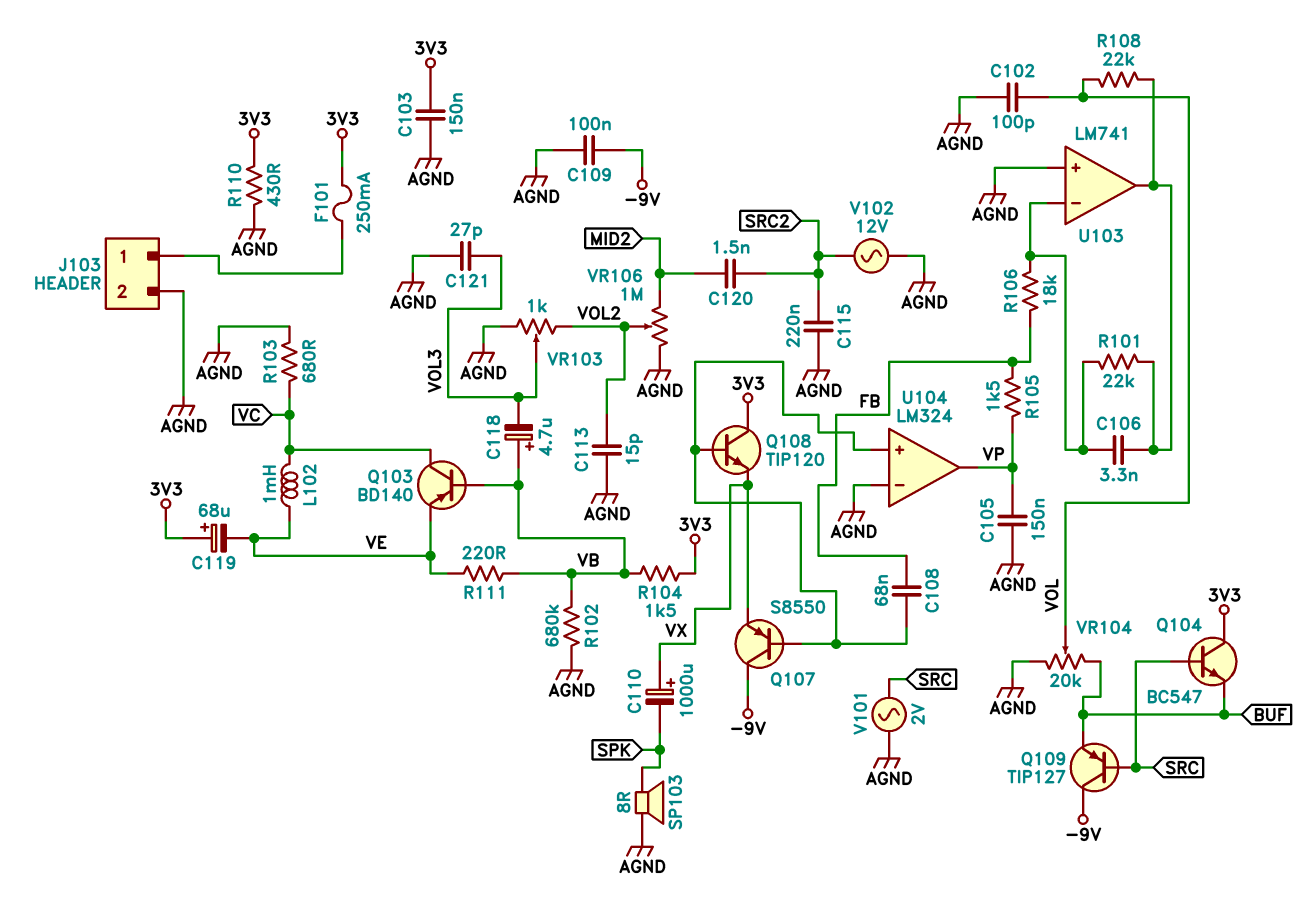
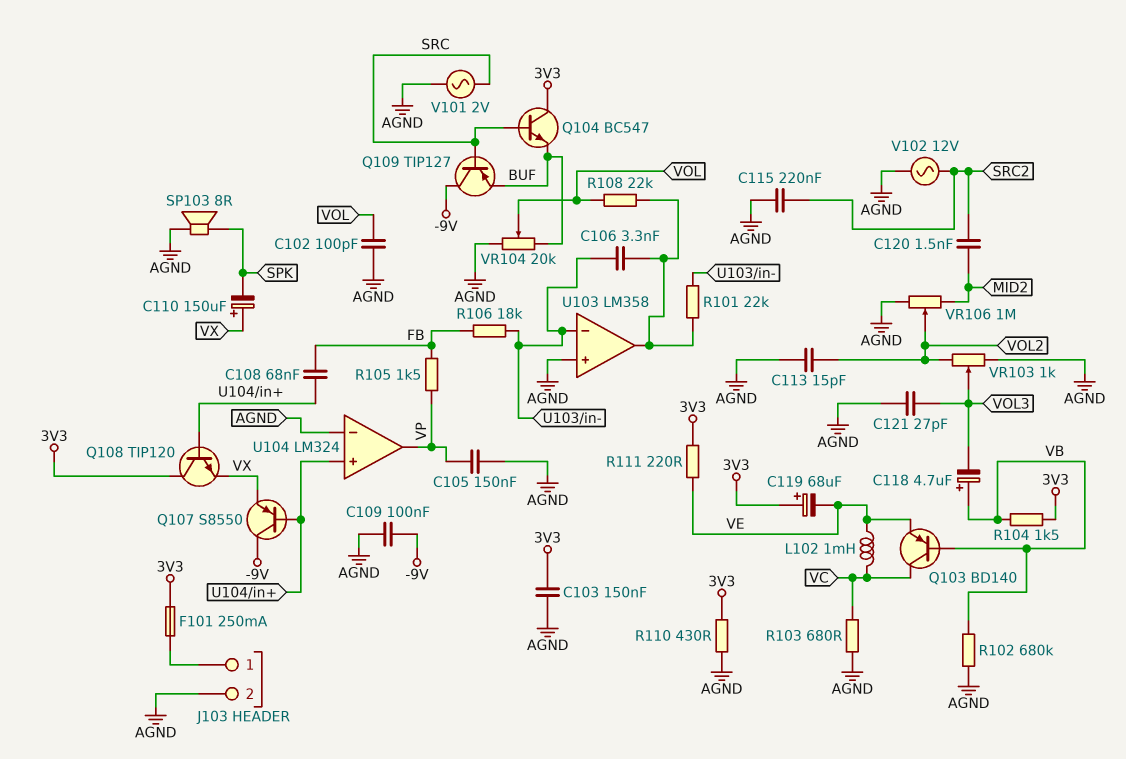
C110: 1000uF (plus VX, minus SPK) -> 150uF (plus VX, minus SPK)
R111: 220 (VB, VE) -> 220 (3V3, VE)
U103: LM741 -> LM358

